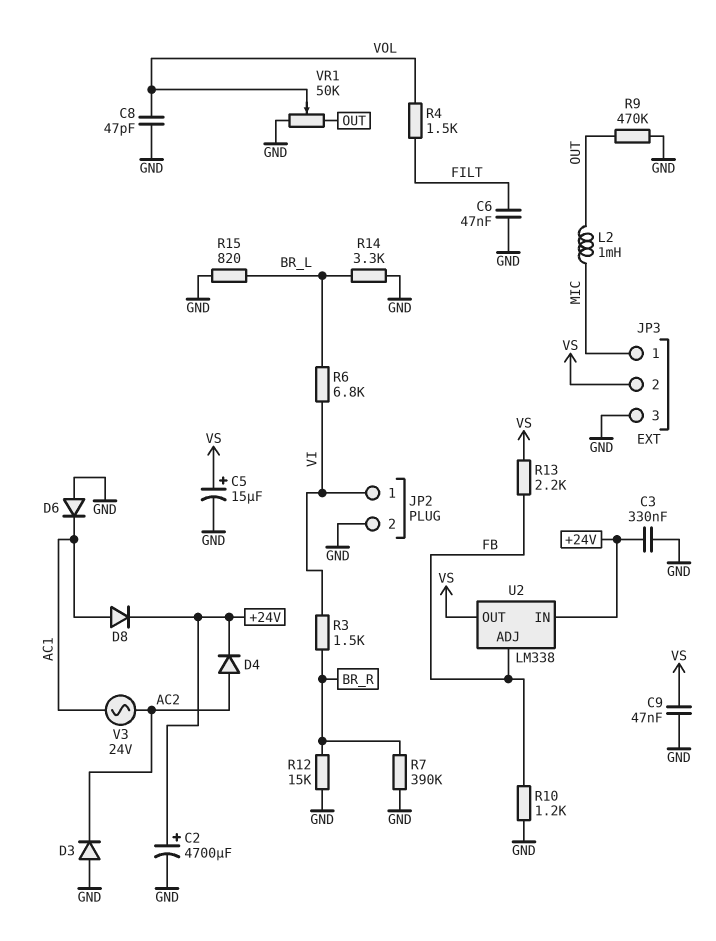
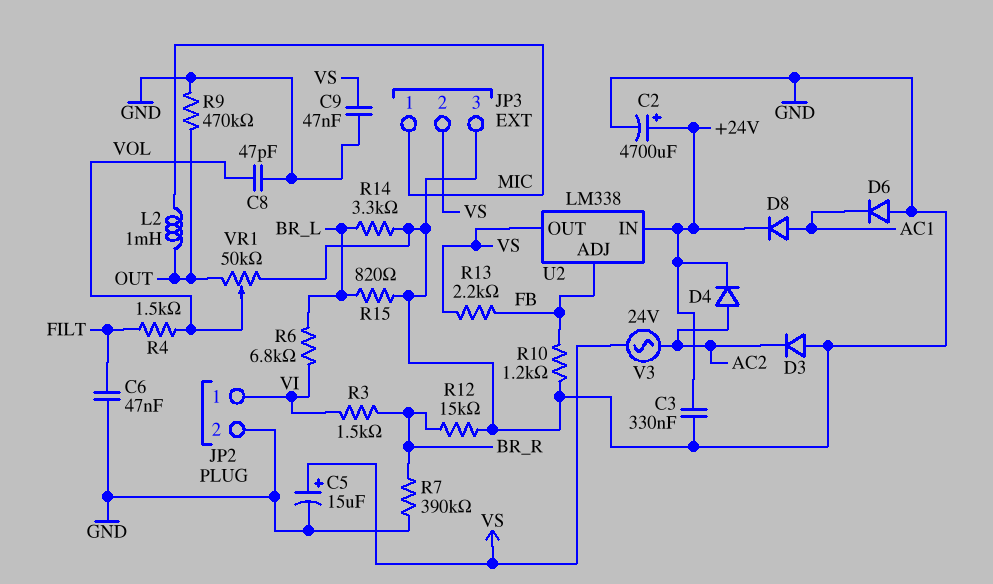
V3: AC 24V (AC1, AC2) -> AC 24V (AC2, VS)

